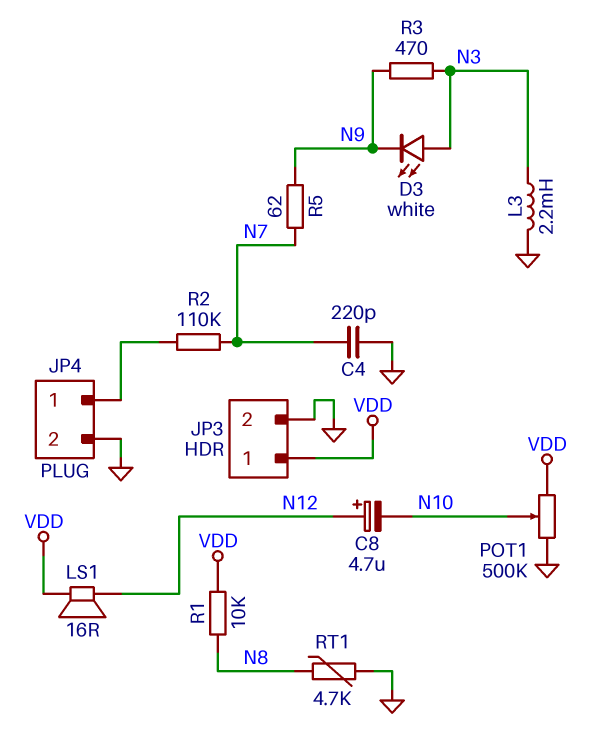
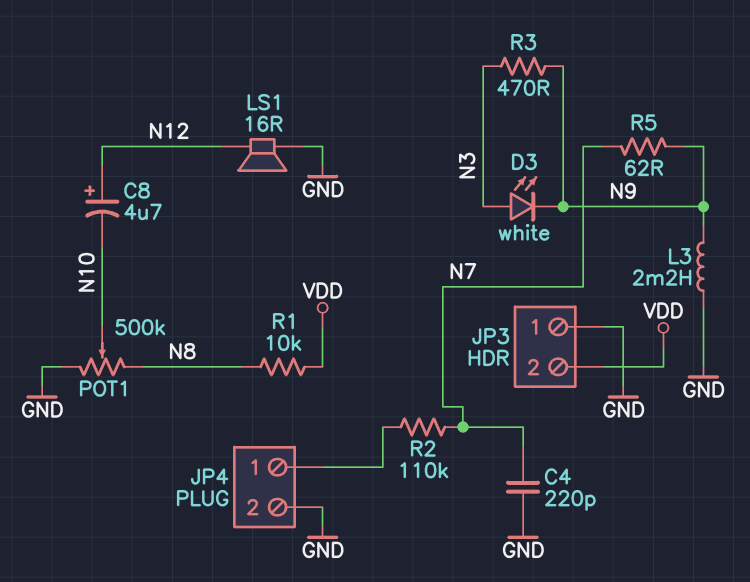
JP3 pin 1: VDD -> GND
JP3 pin 2: GND -> VDD
L3: 2.2mH (GND, N3) -> 2.2mH (GND, N9)
LS1: speaker 16R (N12, VDD) -> speaker 16R (GND, N12)
POT1: 500k (GND, VDD, wiper N10) -> 500k (GND, N8, wiper N10)
RT1: 4.7k (GND, N8) -> none

